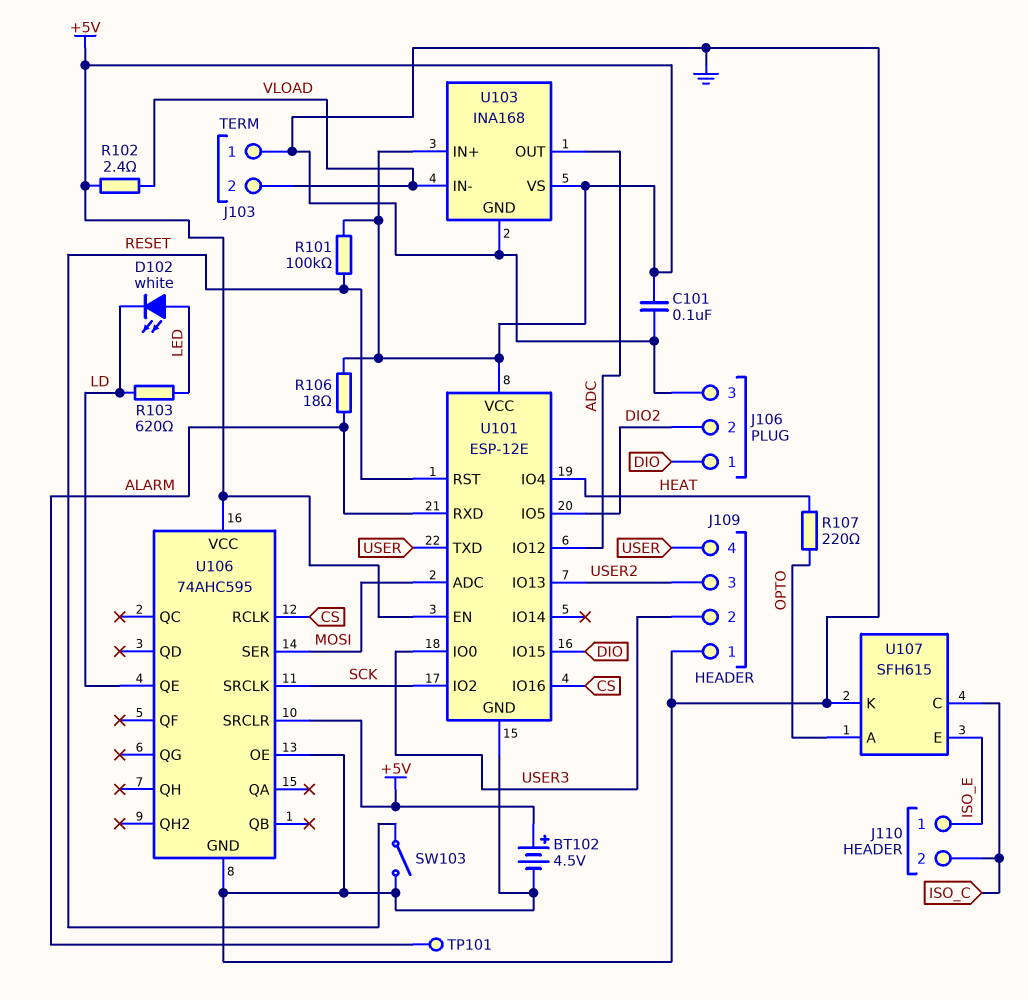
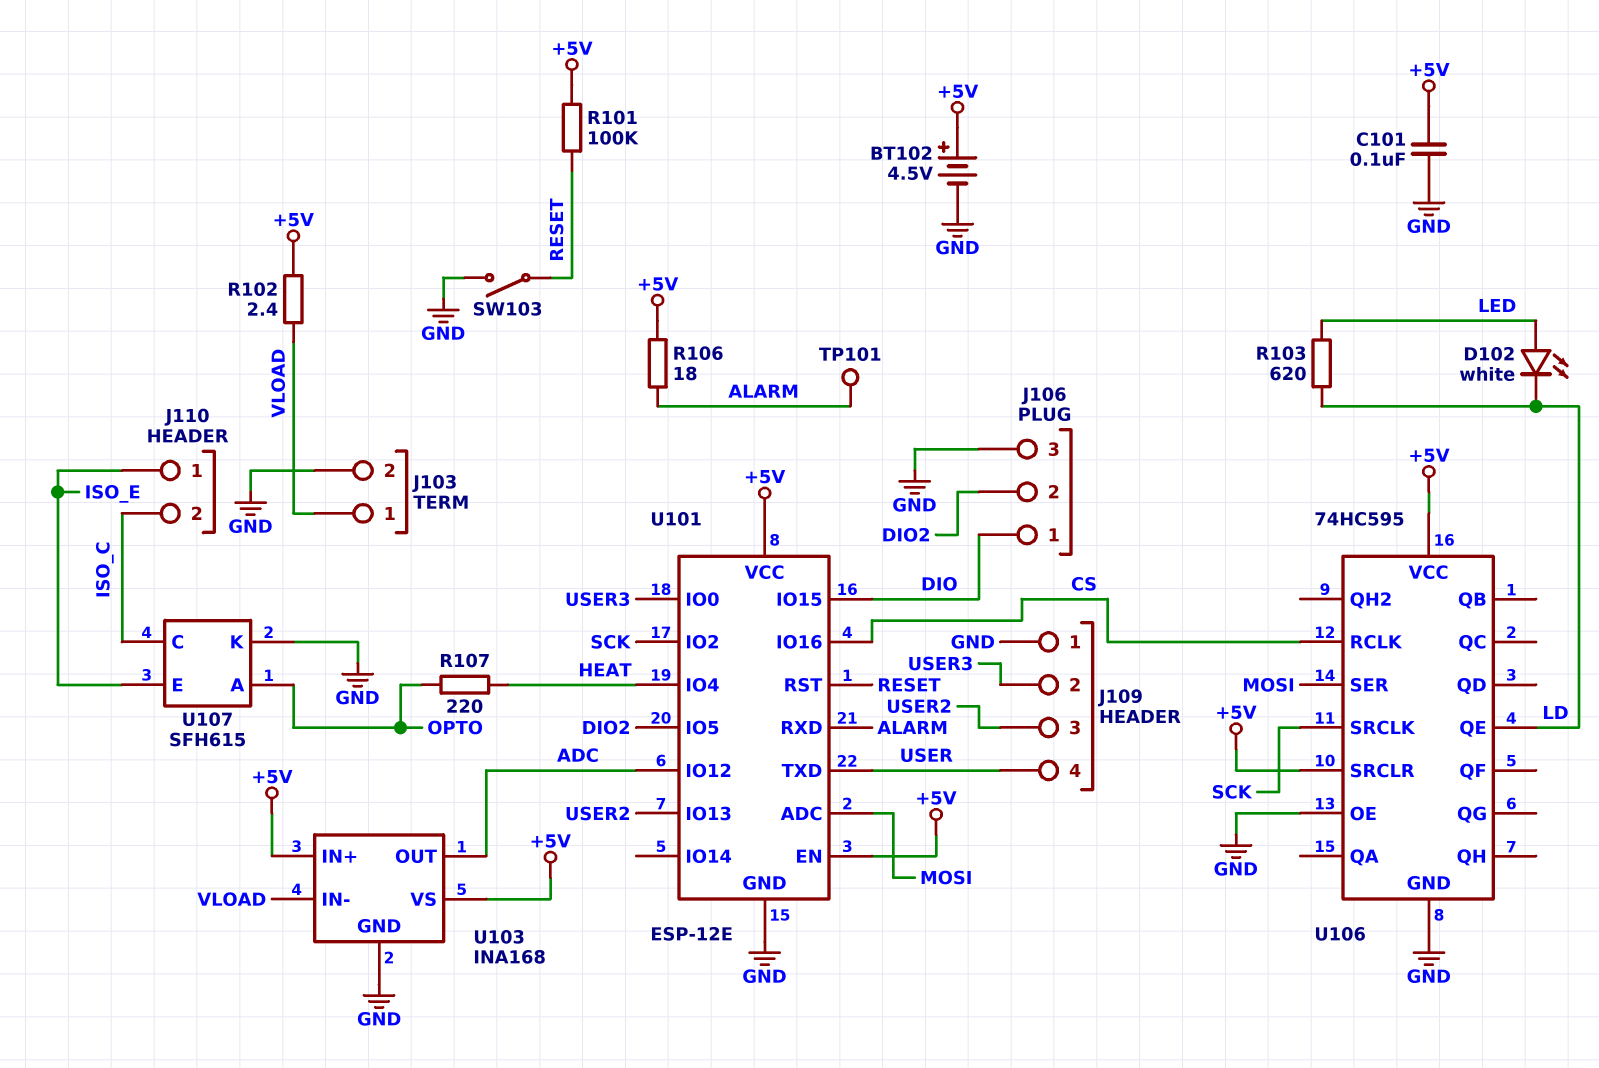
J103 pin 1: GND -> VLOAD
J103 pin 2: VLOAD -> GND
U106: 74AHC595 -> 74HC595

